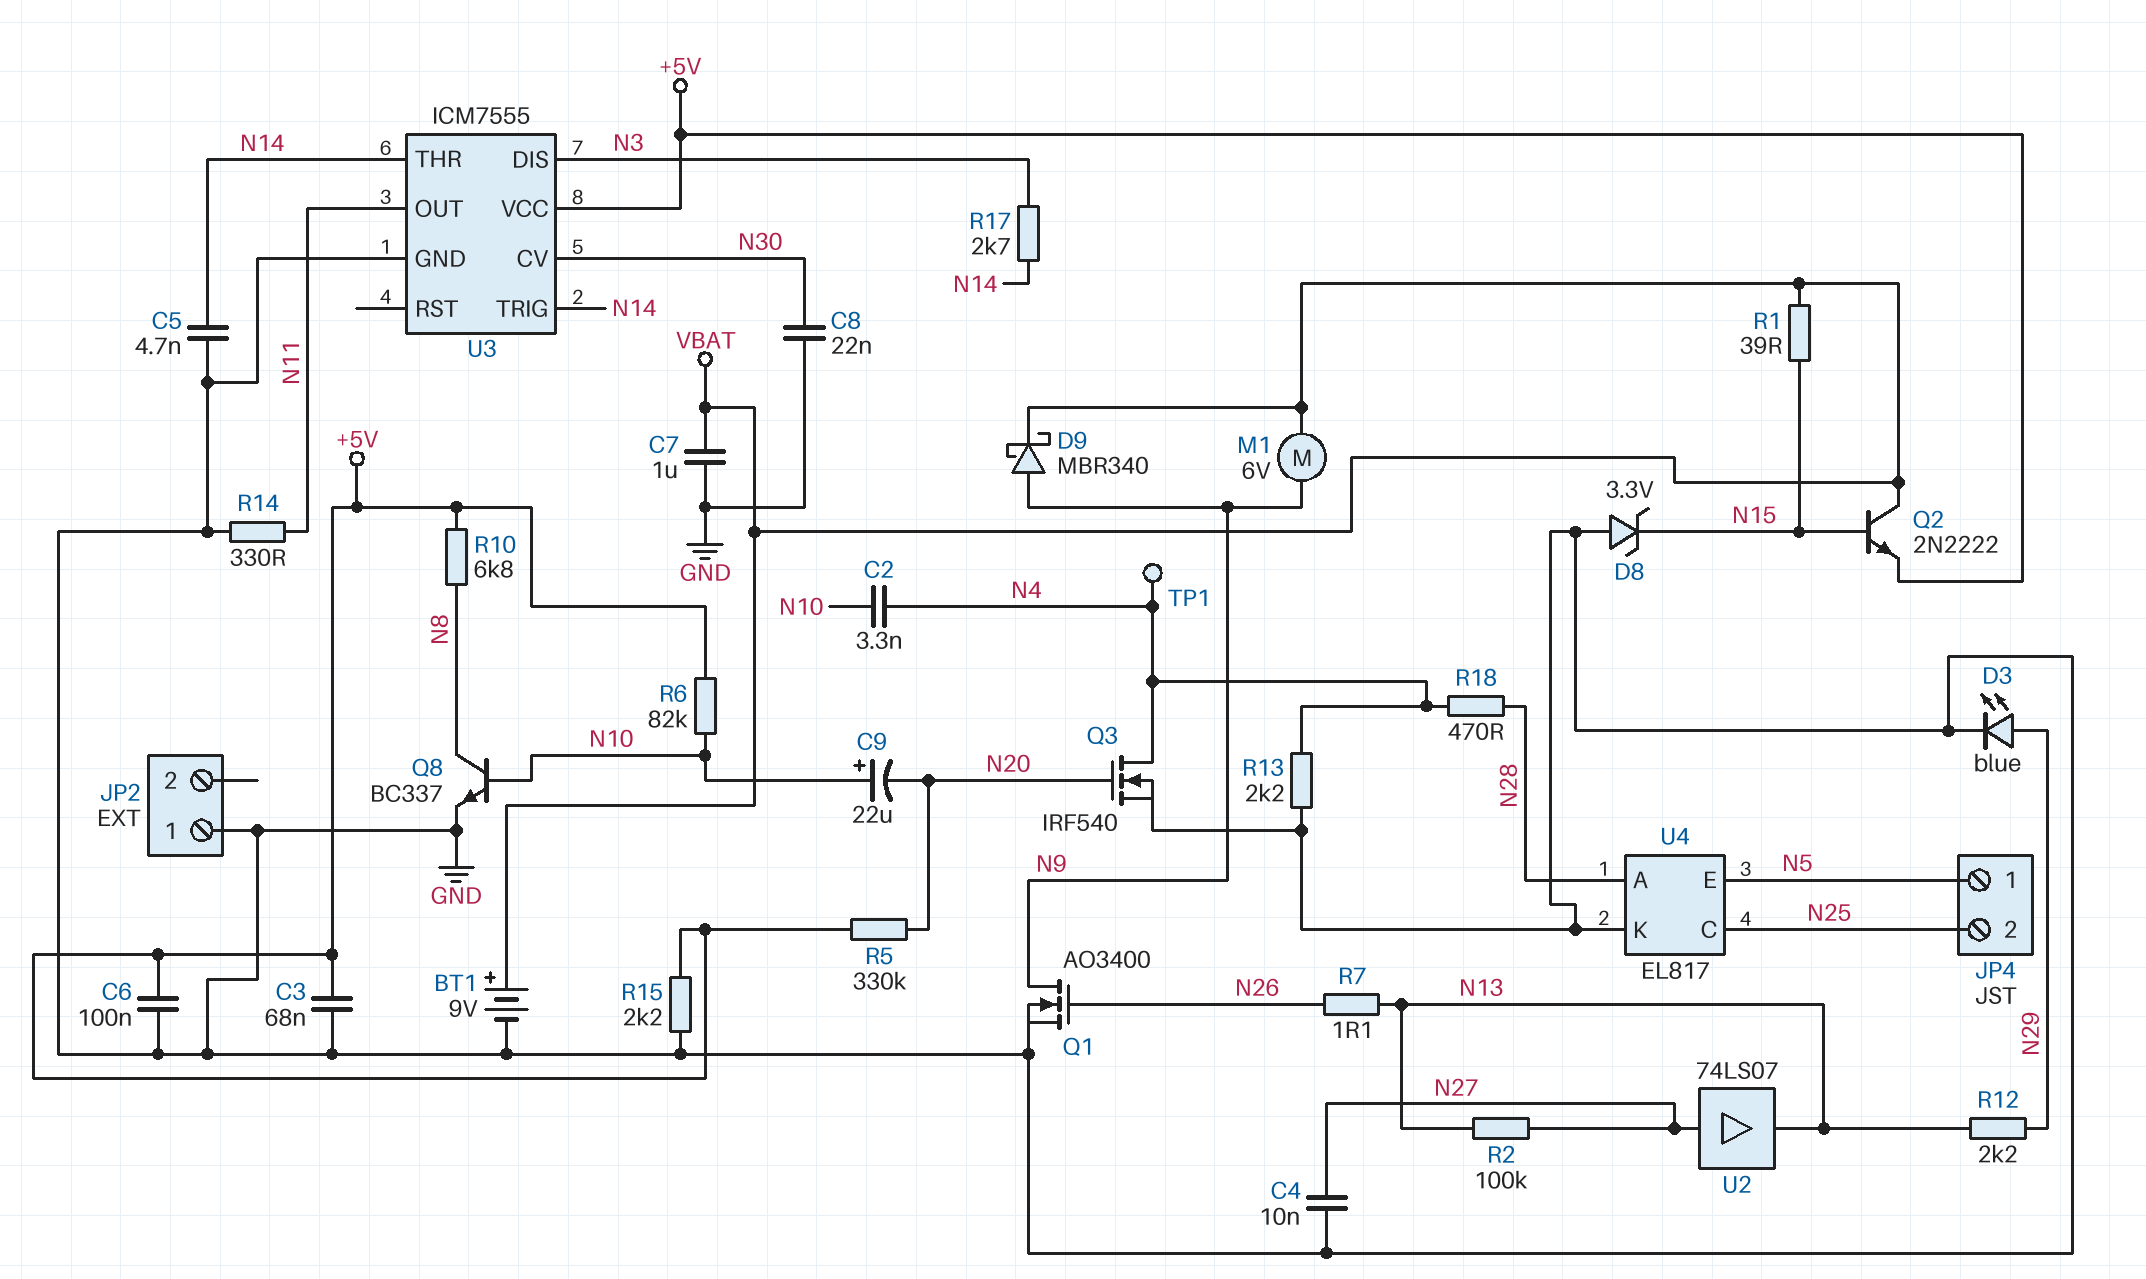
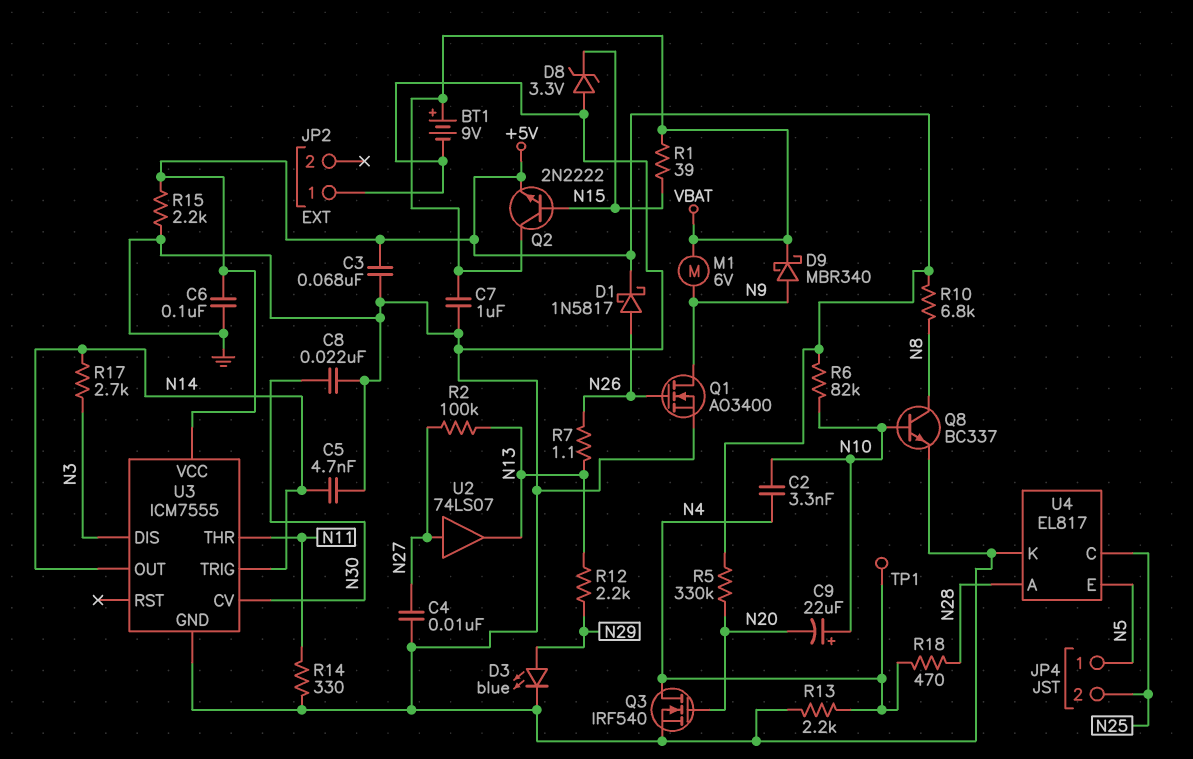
D1: none -> schottky 1N5817 (A N26, K +5V)
U3 pin OUT: N11 -> N14
U3 pin THR: N14 -> N11

